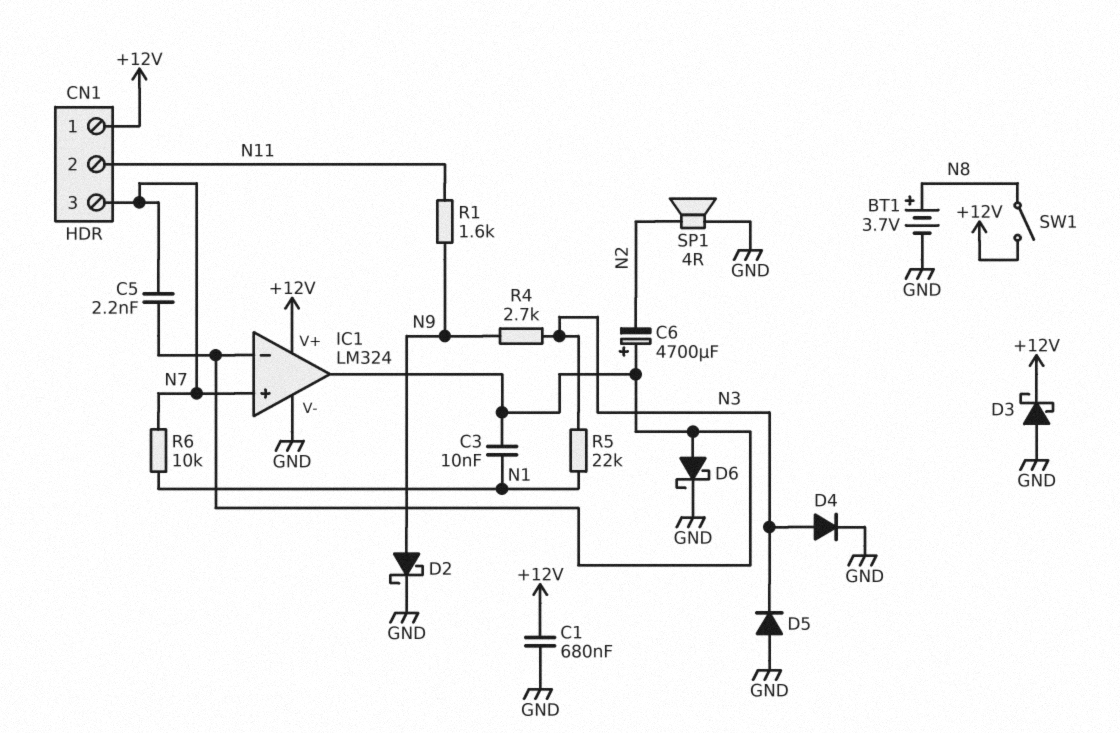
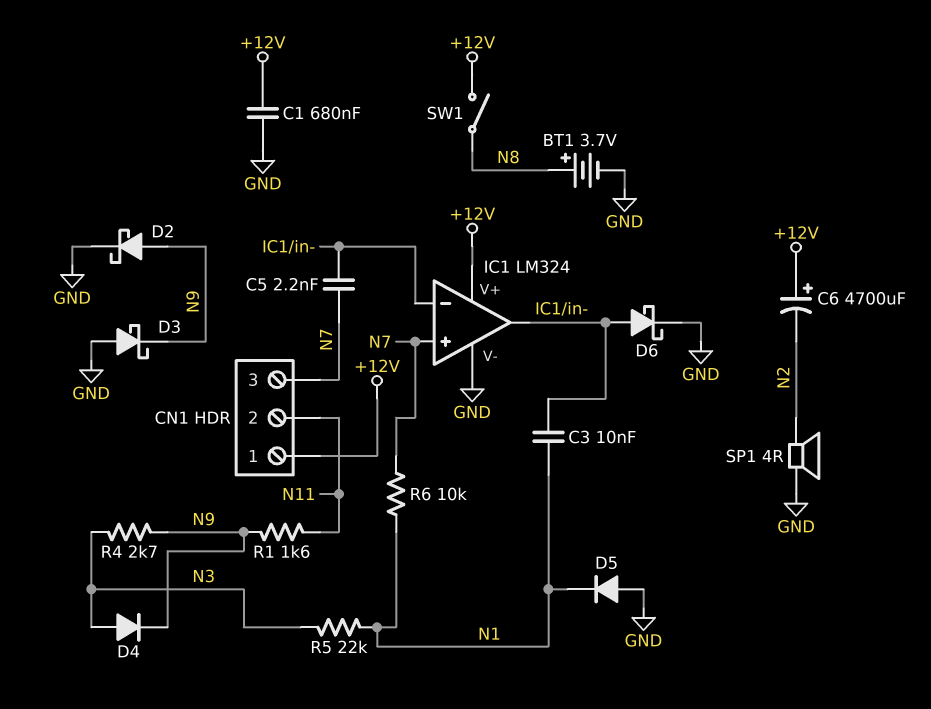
C6: 4700uF (plus IC1/in-, minus N2) -> 4700uF (plus +12V, minus N2)
D3: schottky (A GND, K +12V) -> schottky (A GND, K N9)
D4: diode (A N3, K GND) -> diode (A N3, K N9)
D5: diode (A GND, K N3) -> diode (A GND, K N1)

